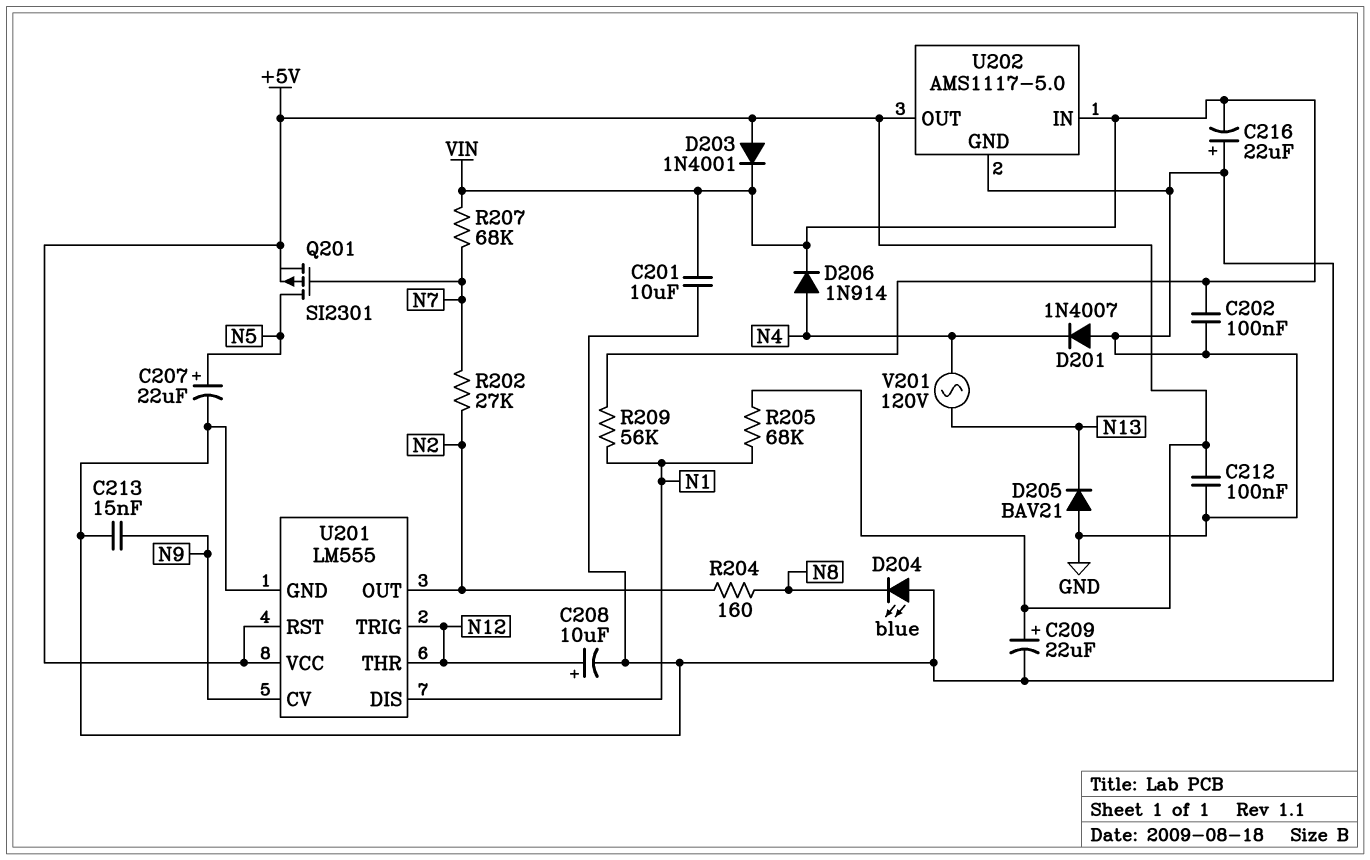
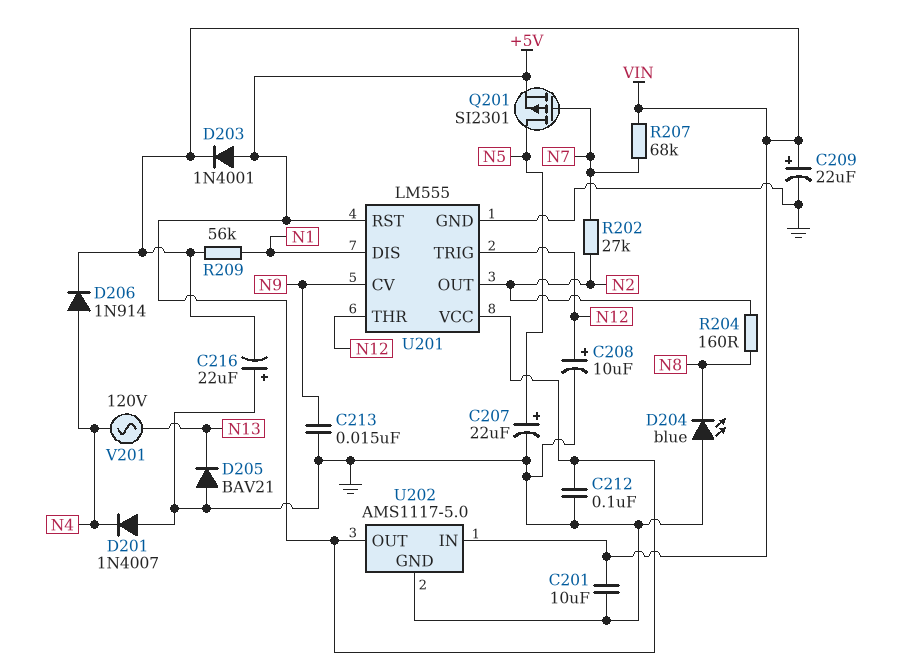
C202: 100nF (GND, VIN) -> none
C209: 22uF (plus +5V, minus GND) -> 22uF (plus VIN, minus GND)
R205: 68k (+5V, N1) -> none

